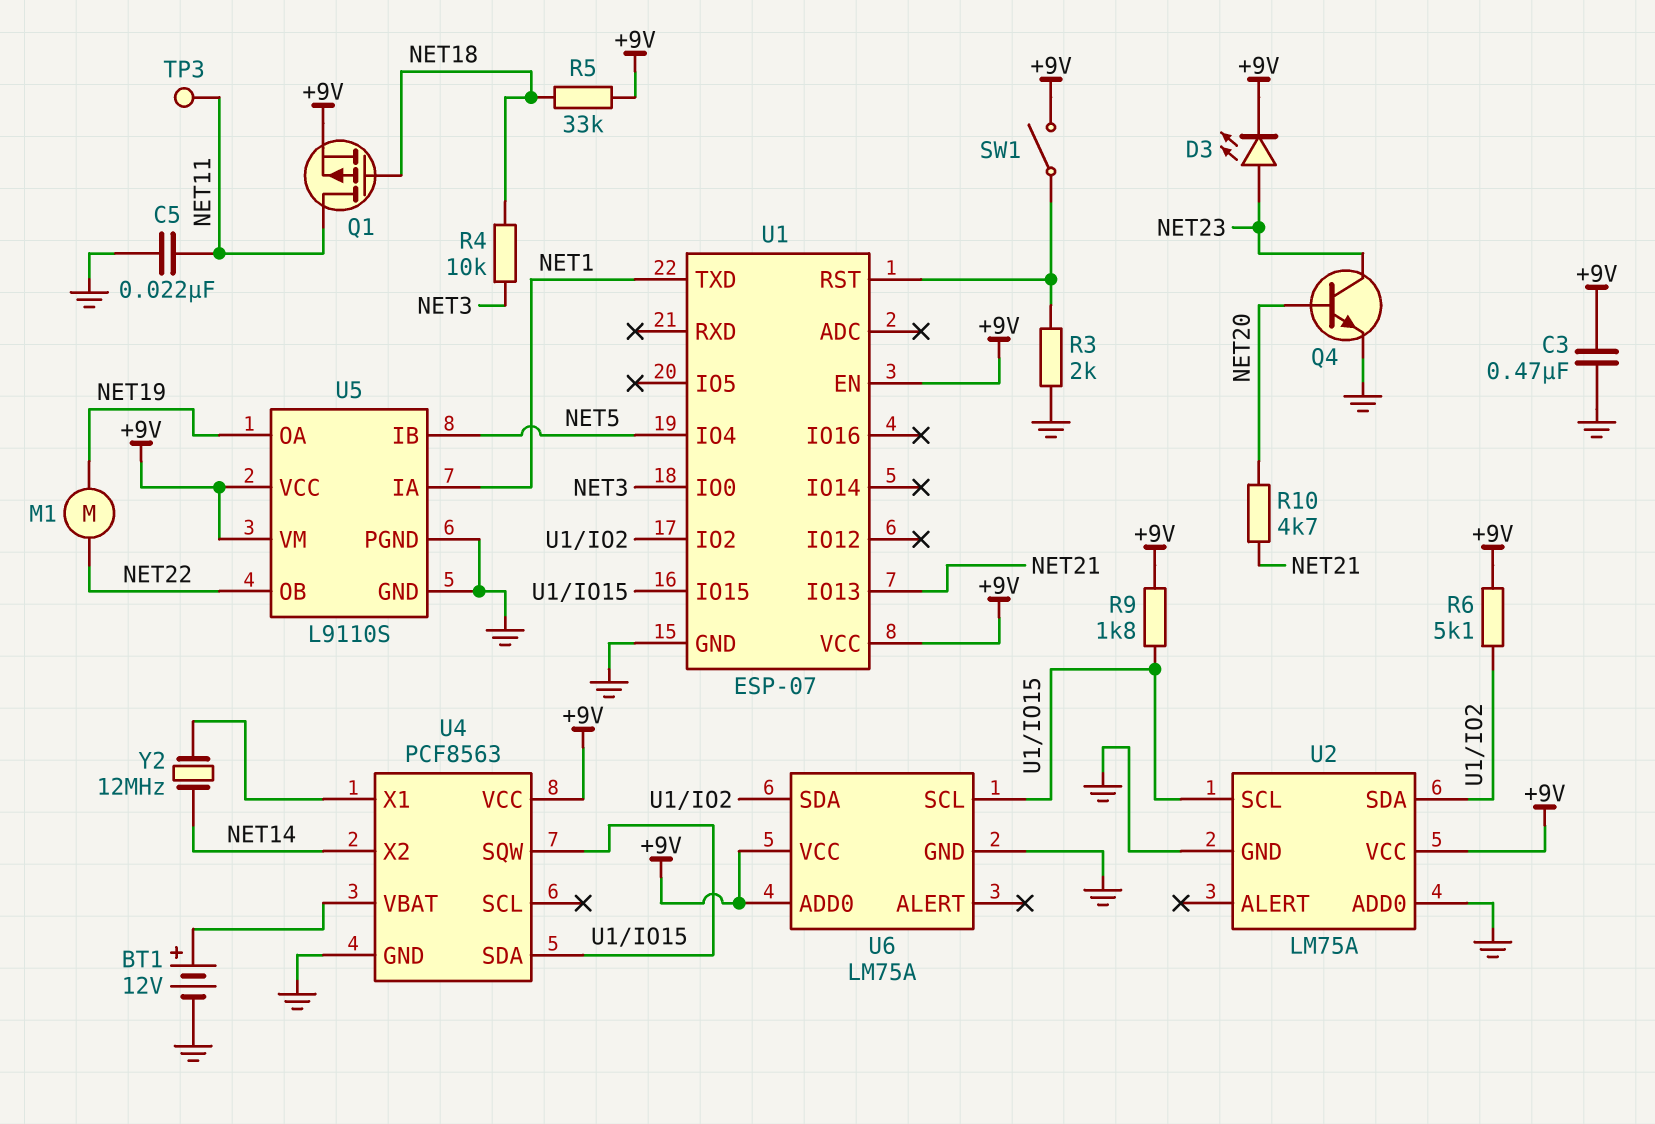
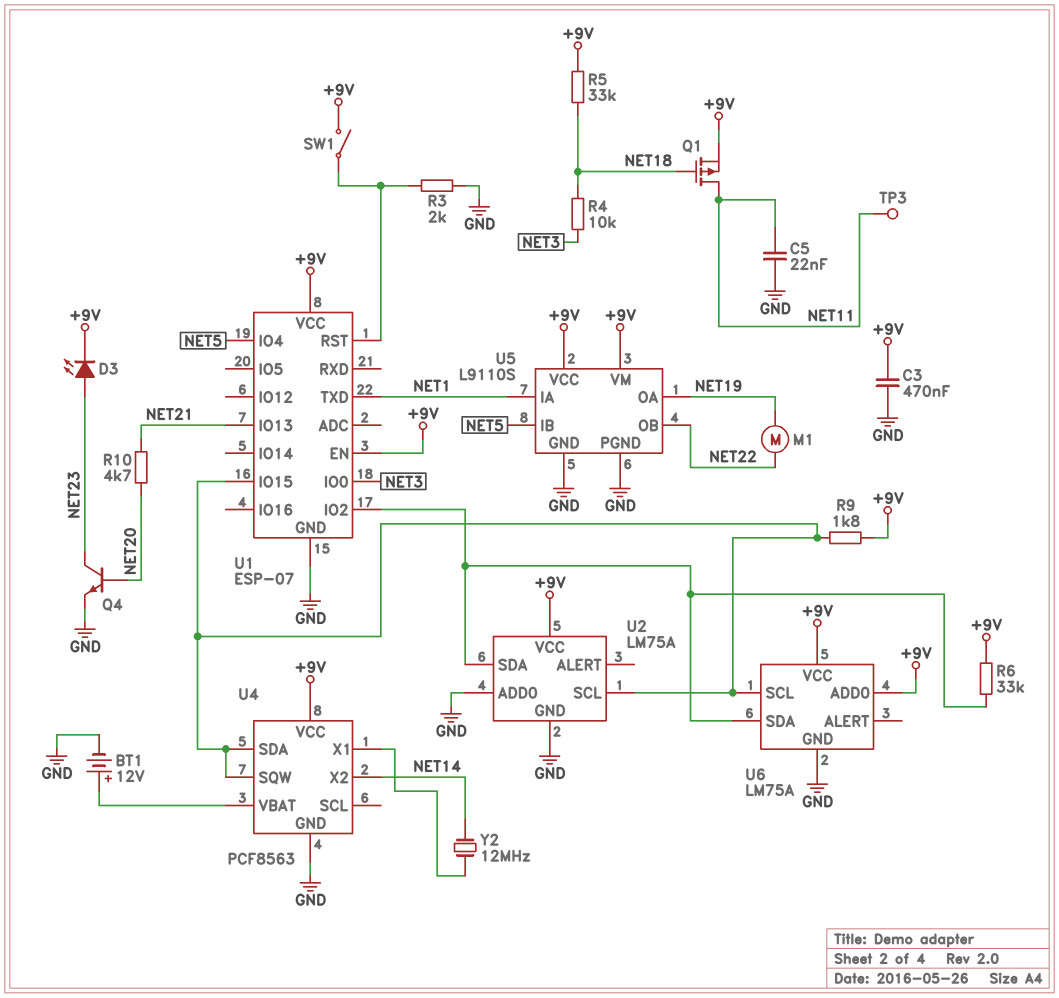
R6: 5.1k (+9V, U1/IO2) -> 33k (+9V, U1/IO2)

